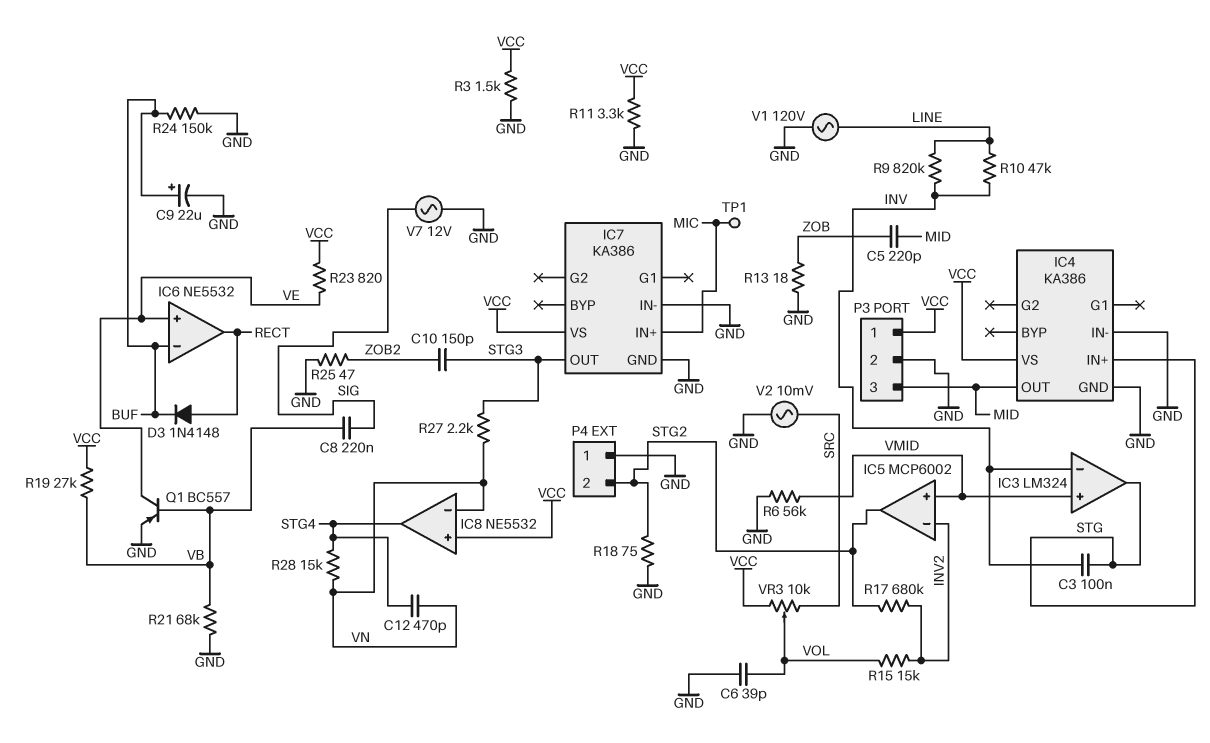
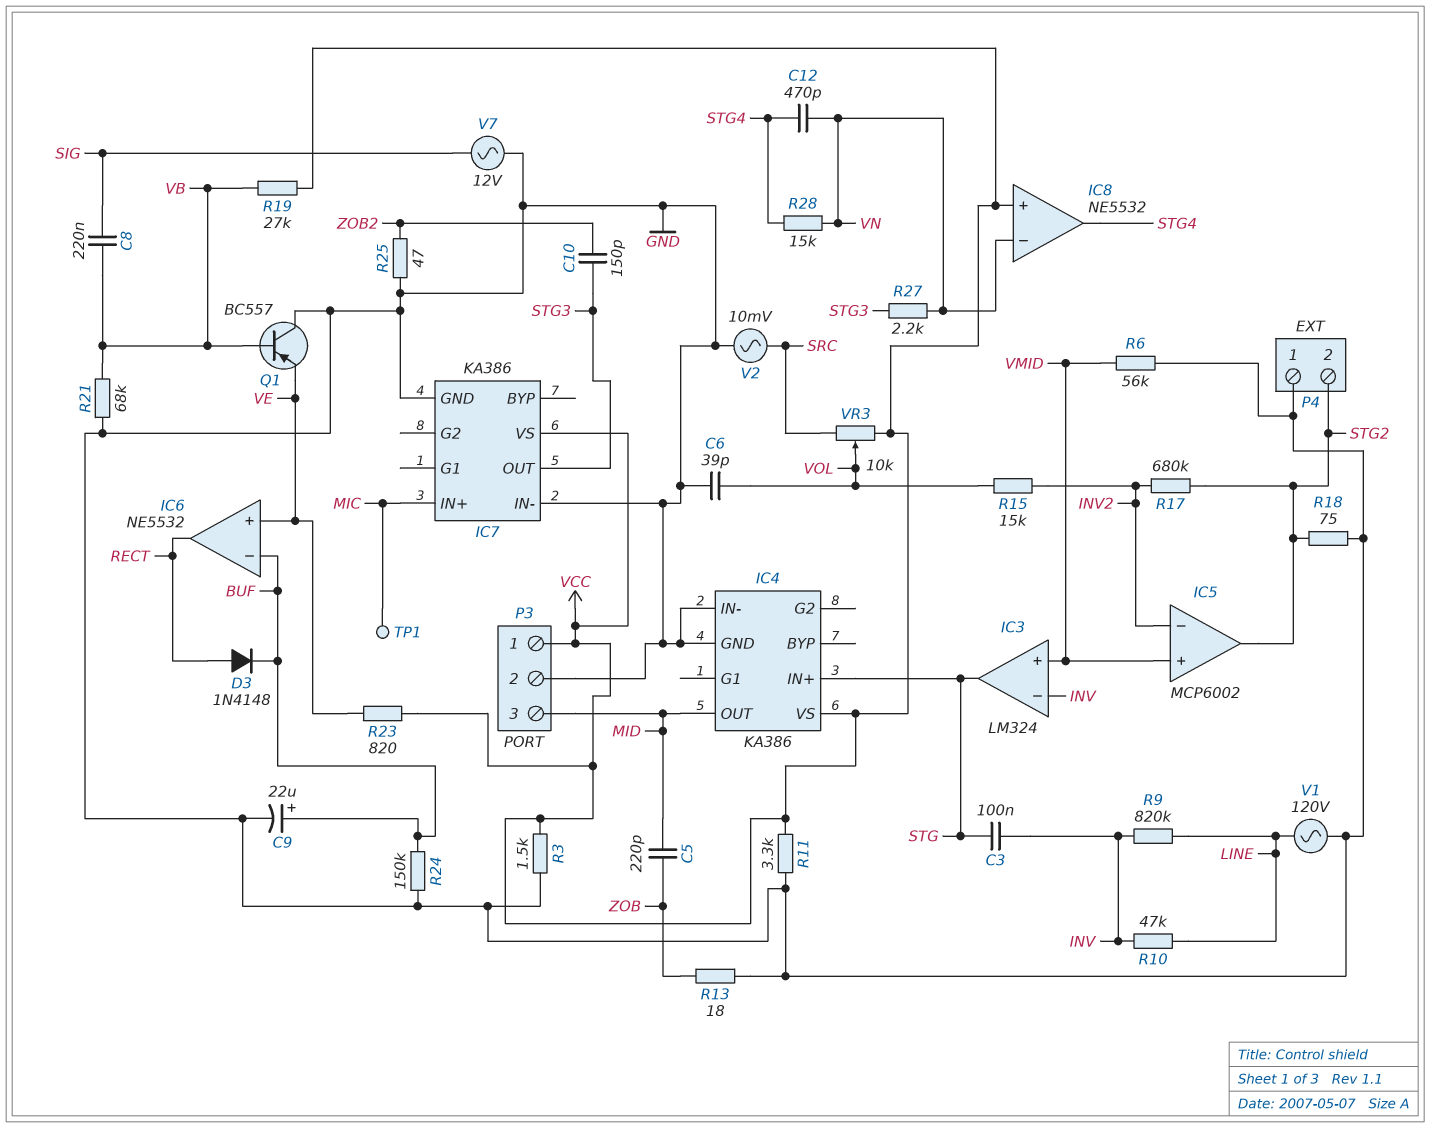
Q1: PNP BC557 (B VB, C VE, E GND) -> PNP BC557 (B VB, C GND, E VE)

